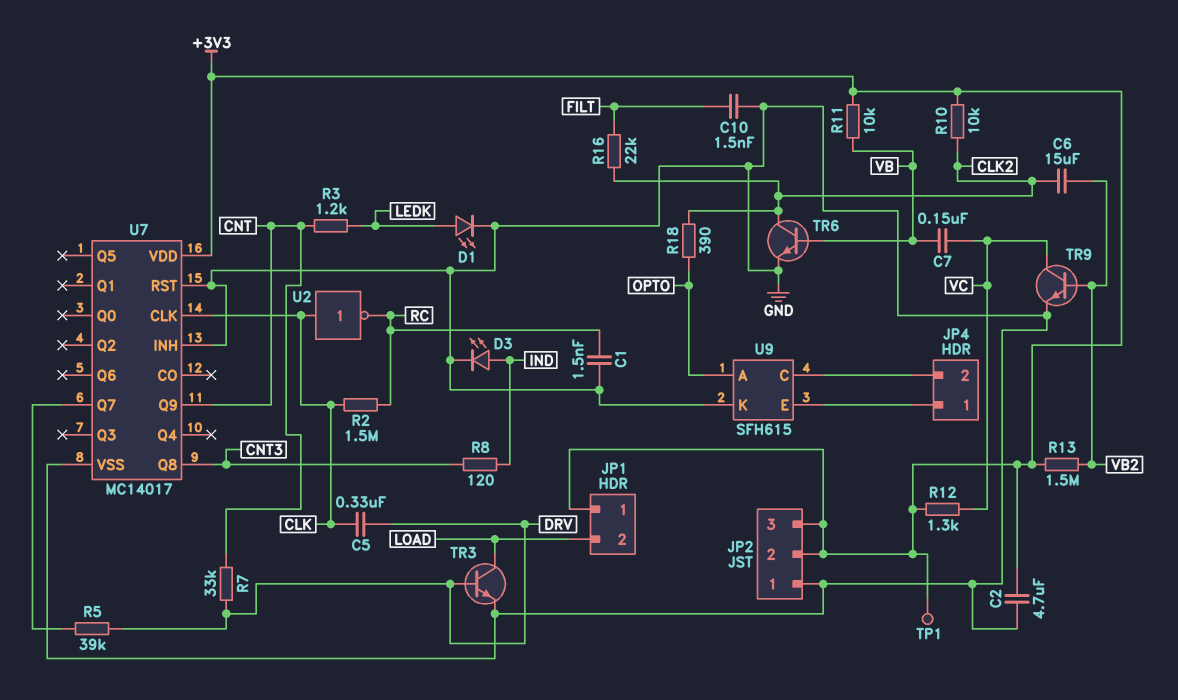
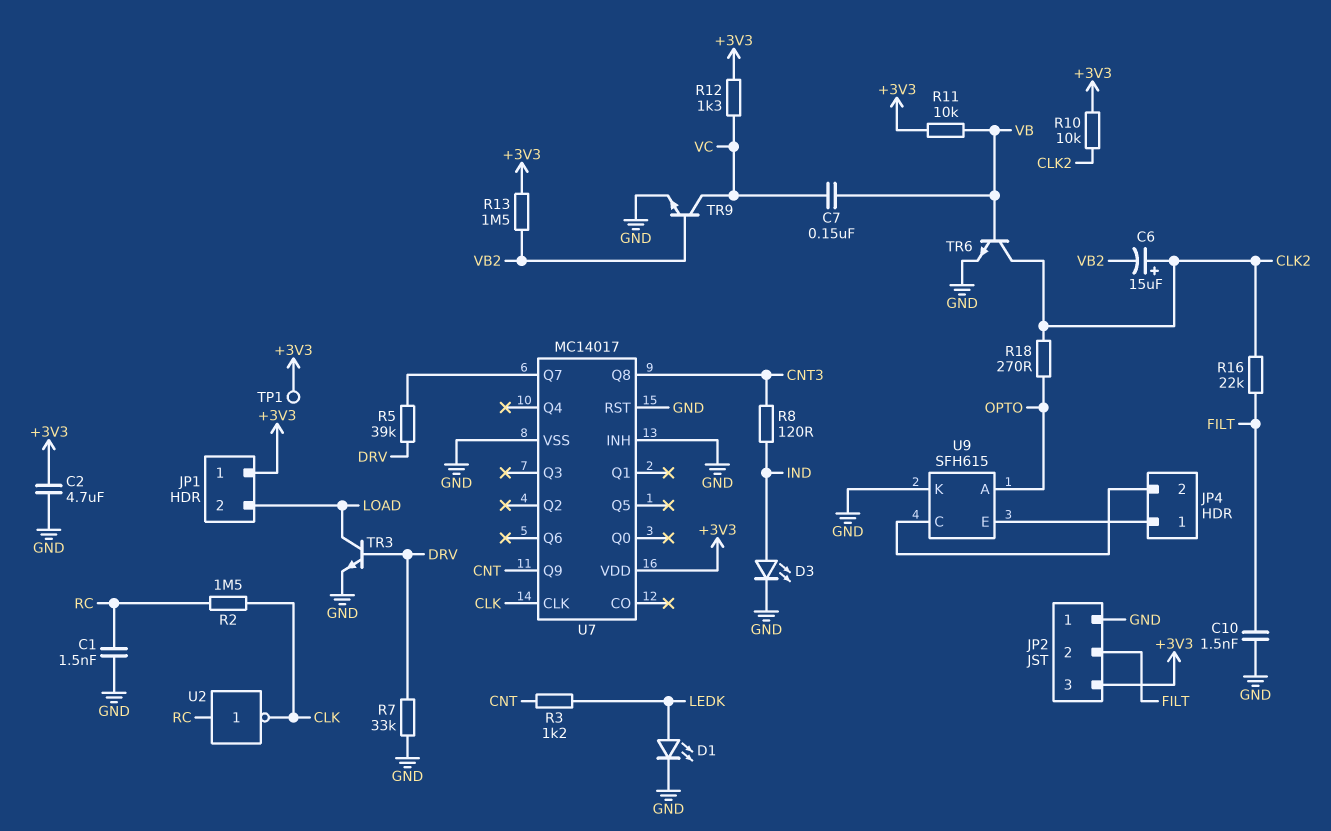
C5: 330nF (CLK, DRV) -> none
C6: 15uF (CLK2, VB2) -> 15uF (plus CLK2, minus VB2)
JP2 pin 2: +3V3 -> FILT
R7: 33k (CNT, DRV) -> 33k (DRV, GND)
R18: 390 (CLK2, OPTO) -> 270 (CLK2, OPTO)
U2: NOT (in CLK, out RC) -> NOT (in RC, out CLK)

